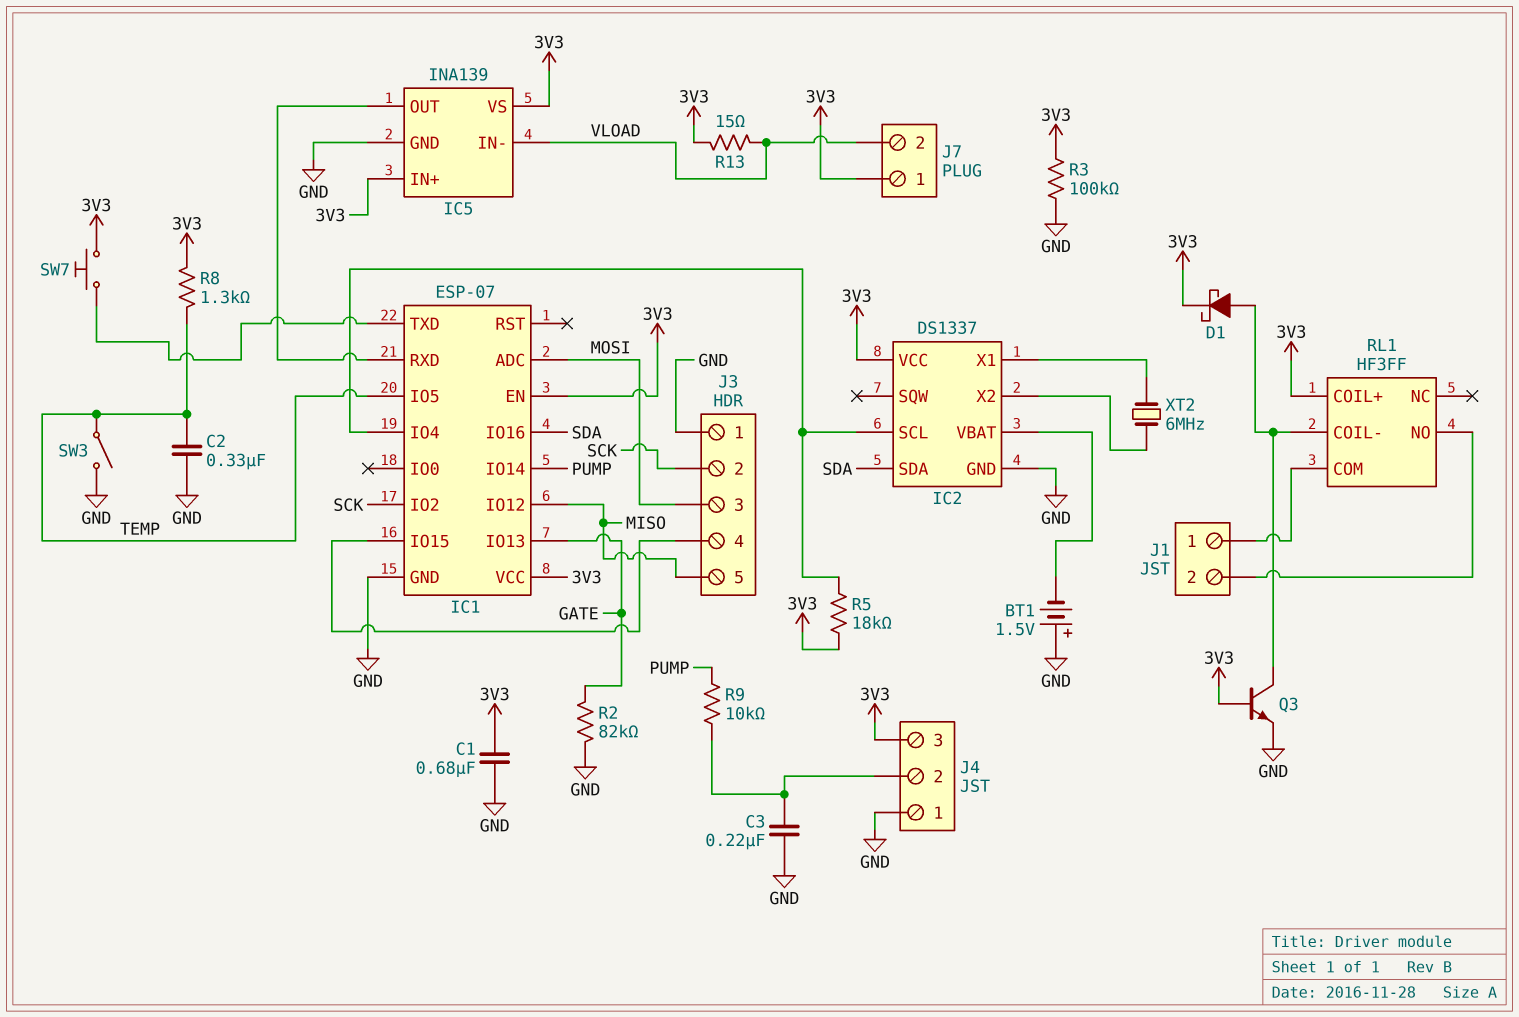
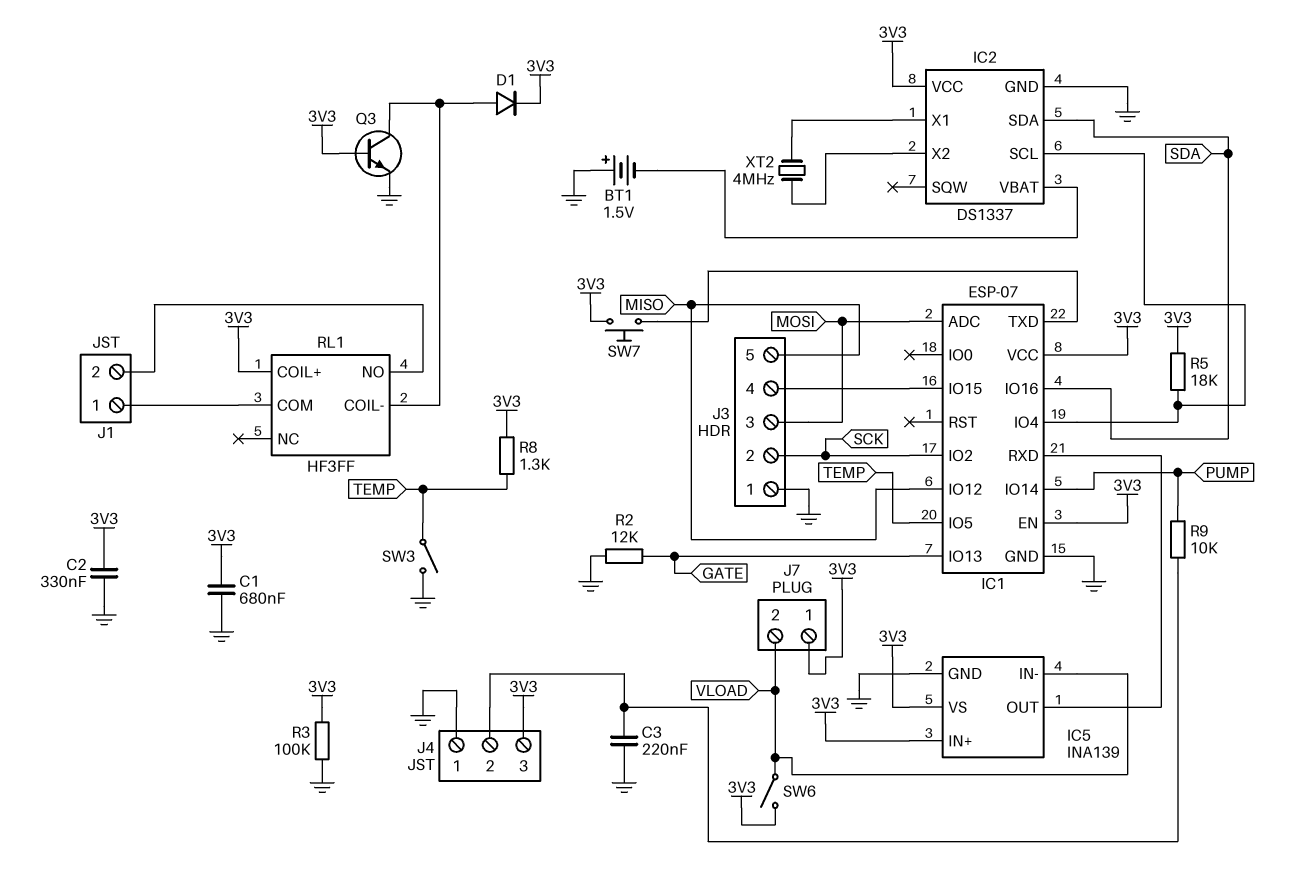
C2: 330nF (GND, TEMP) -> 330nF (3V3, GND)
D1: schottky (A RL1/COIL-, K 3V3) -> diode (A RL1/COIL-, K 3V3)
R2: 82k (GATE, GND) -> 12k (GATE, GND)
R13: 15 (3V3, VLOAD) -> none
SW6: none -> switch (3V3, VLOAD)
XT2: 6MHz (IC2/X1, IC2/X2) -> 4MHz (IC2/X1, IC2/X2)

